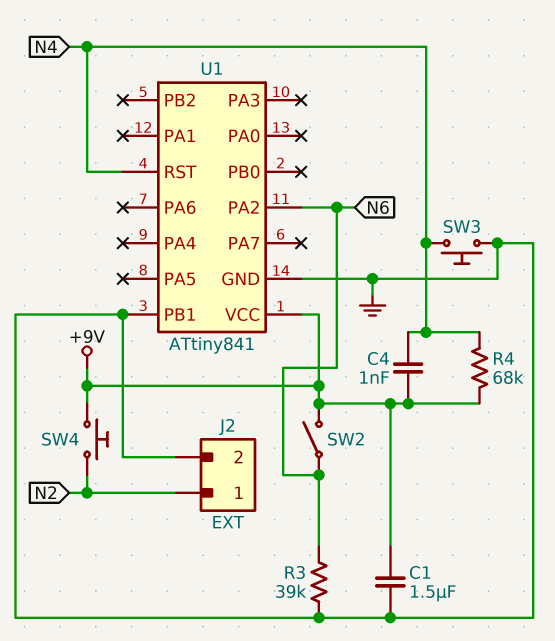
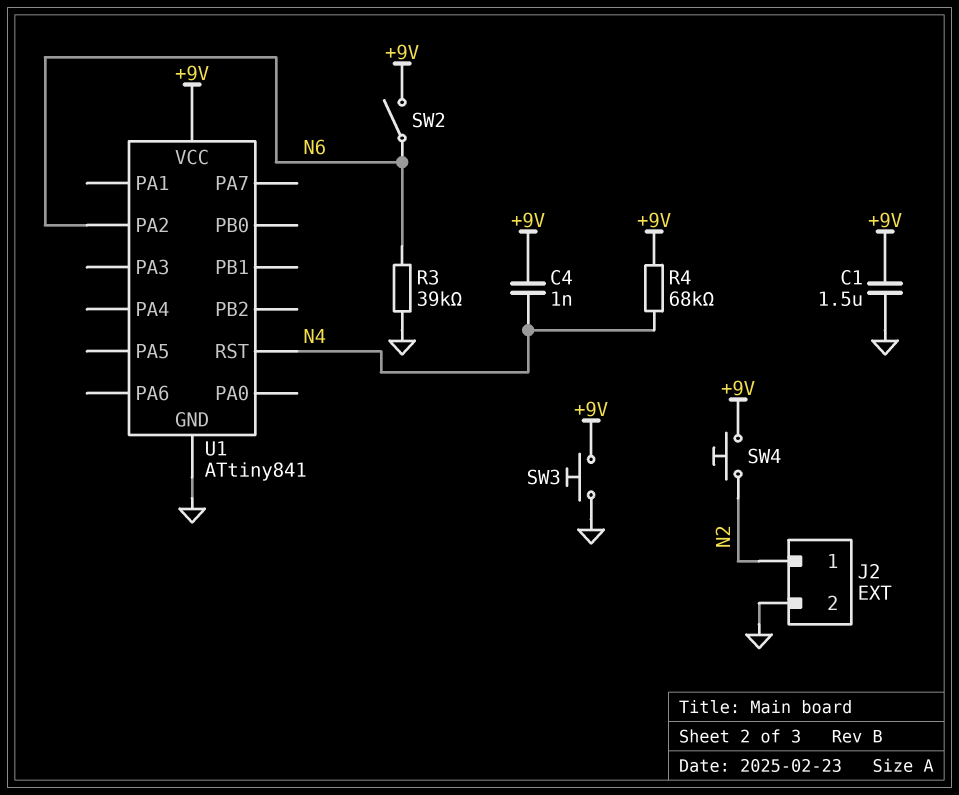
SW3: button (GND, N4) -> button (+9V, GND)
U1 pin PB1: GND -> none

